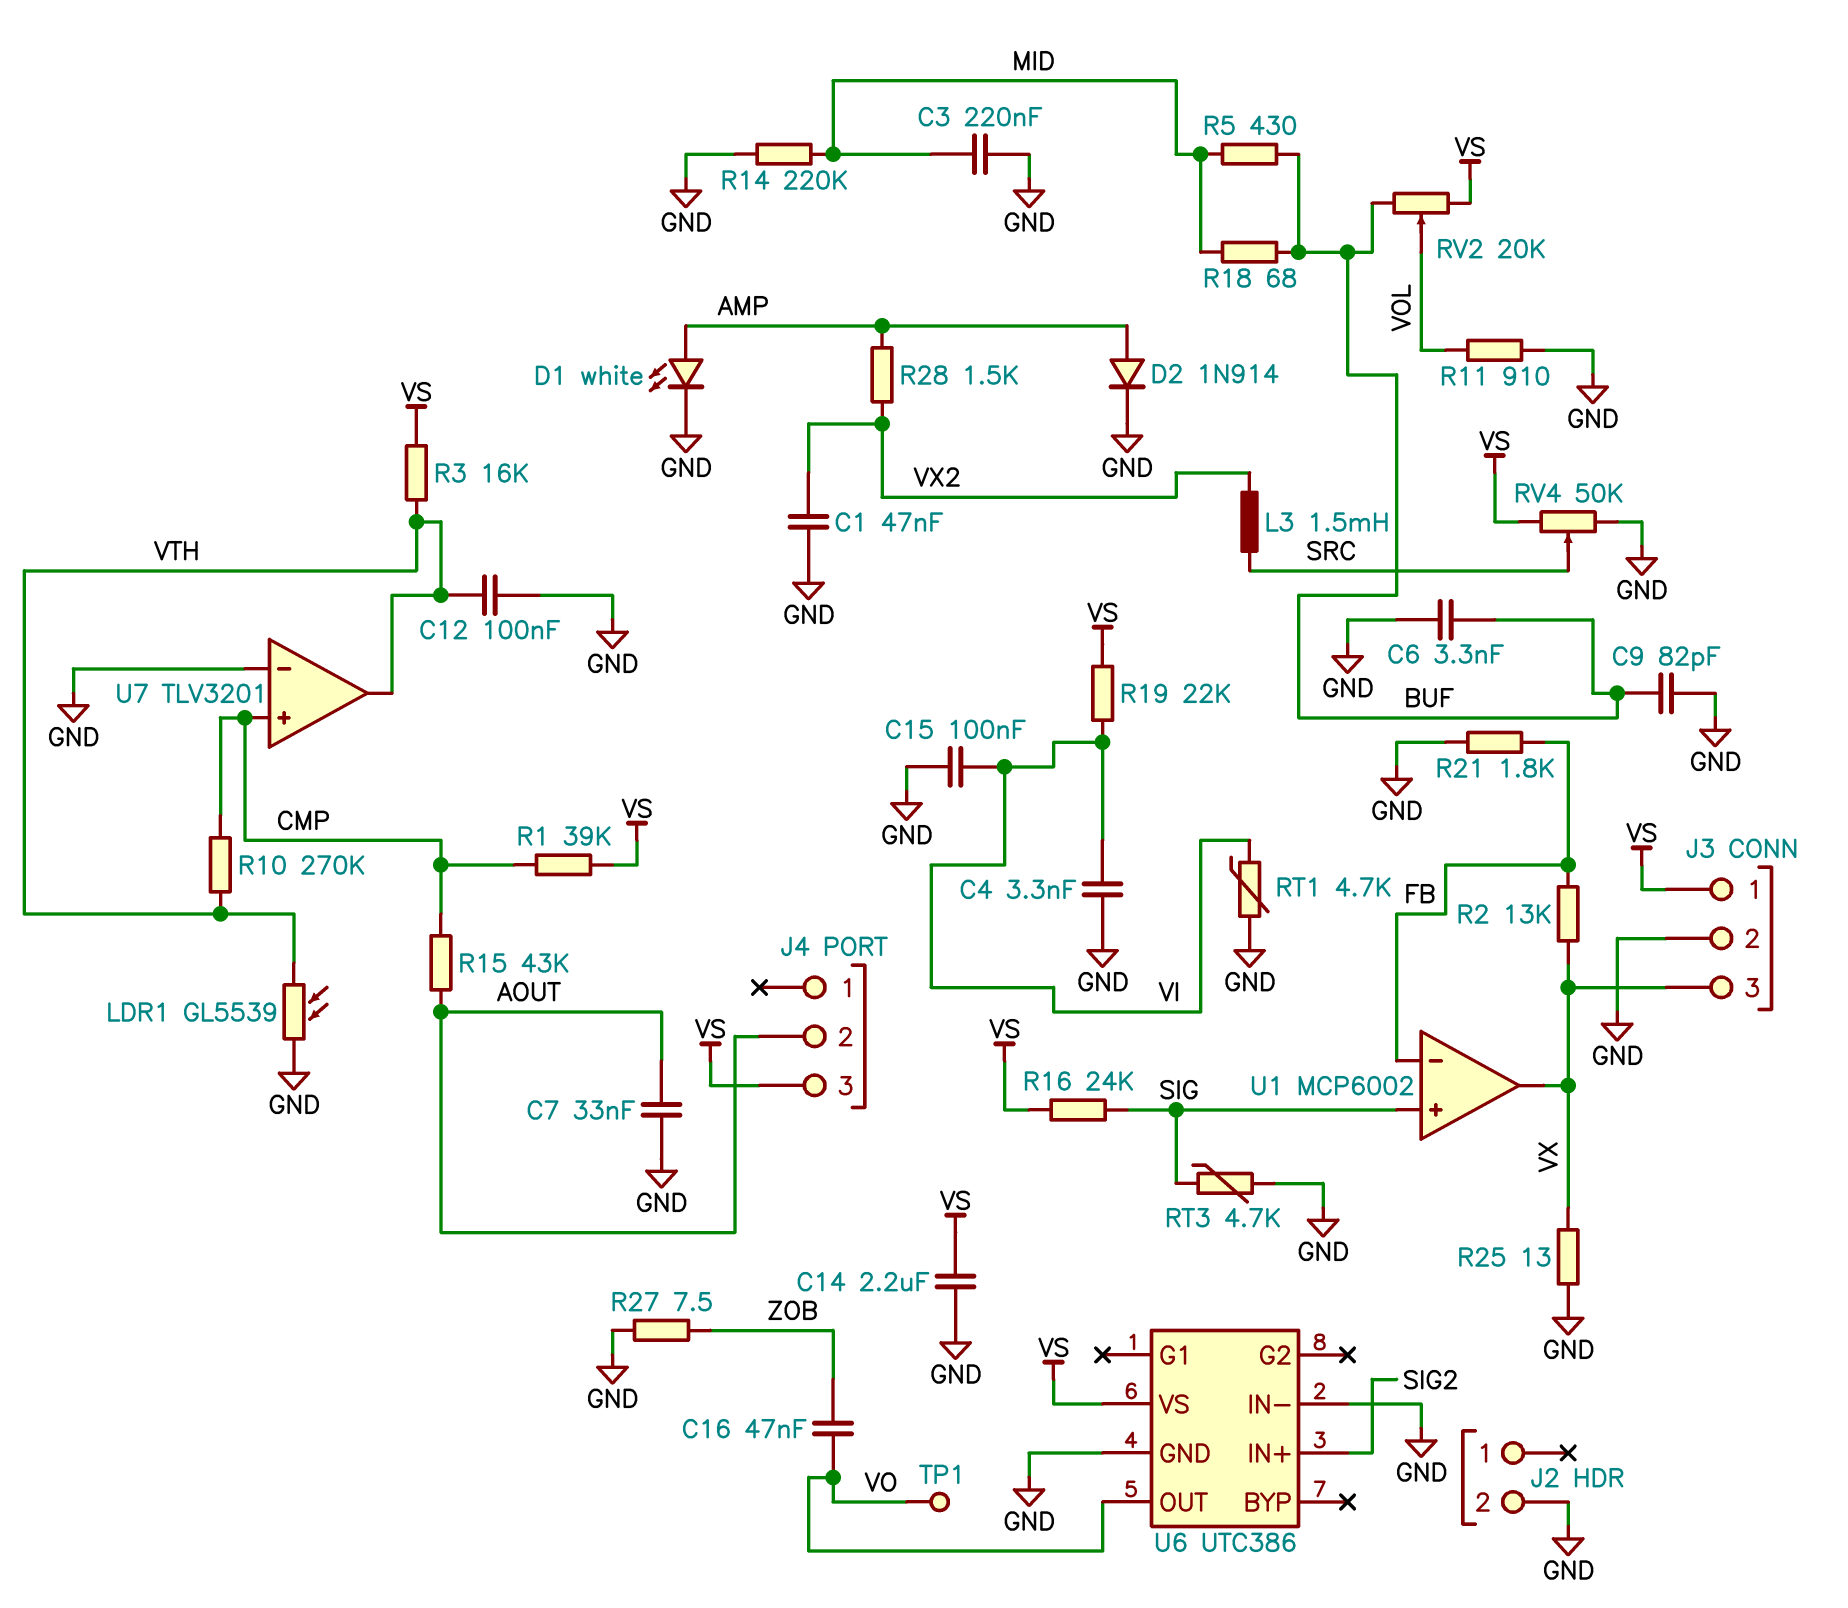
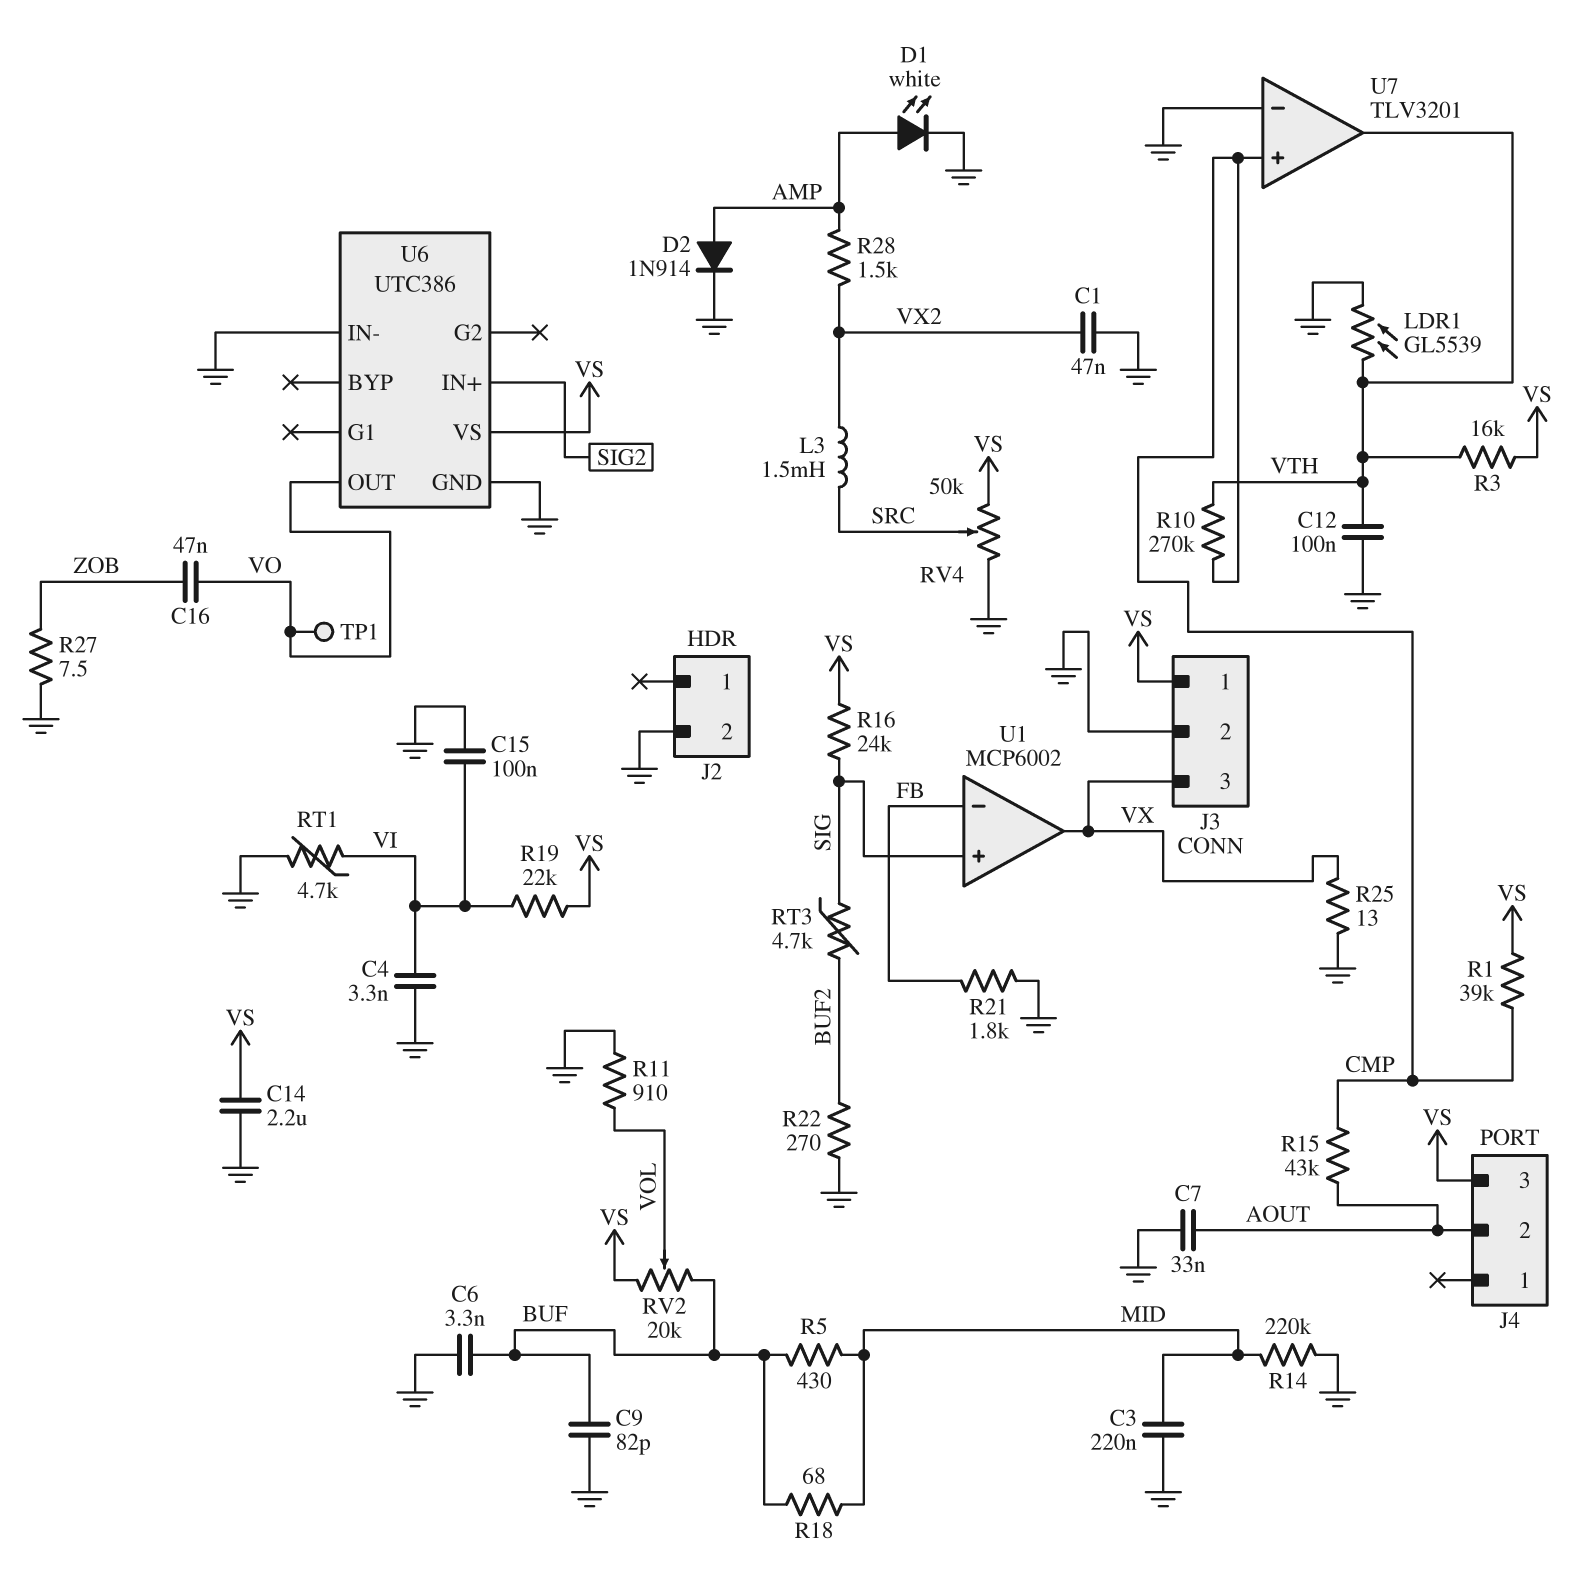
R2: 13k (FB, VX) -> none
R22: none -> 270 (BUF2, GND)
RT3: 4.7k (GND, SIG) -> 4.7k (BUF2, SIG)

